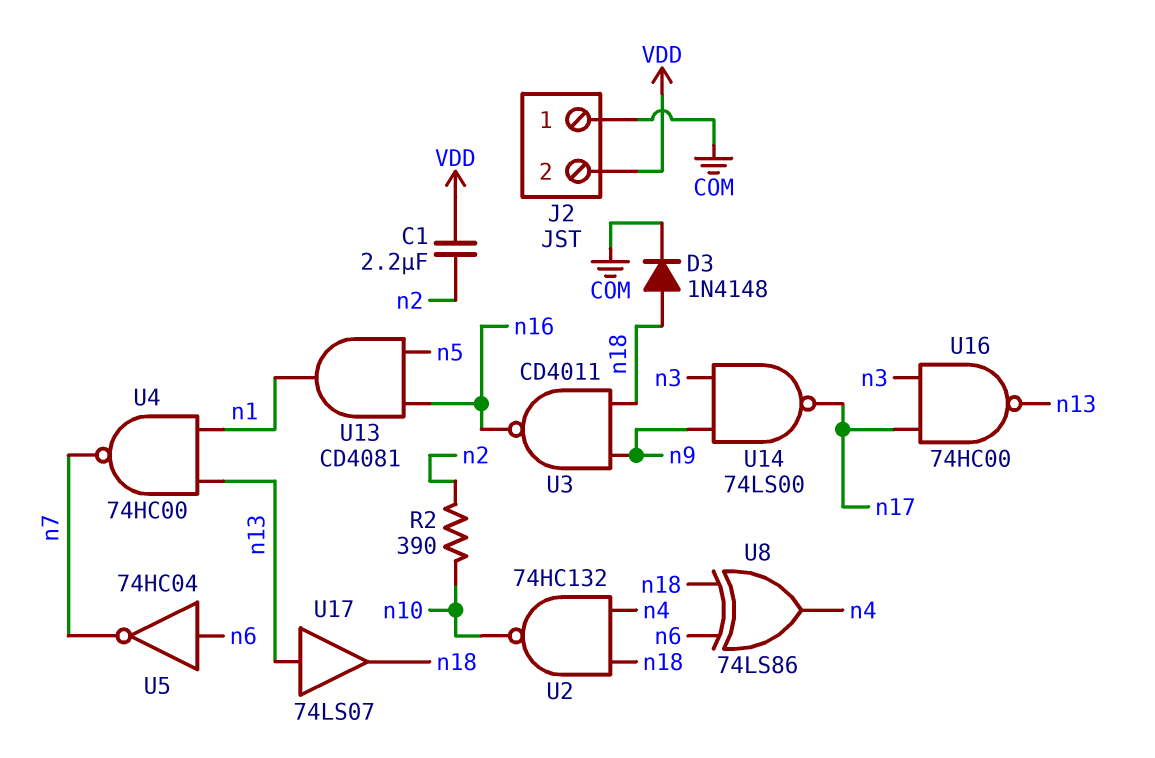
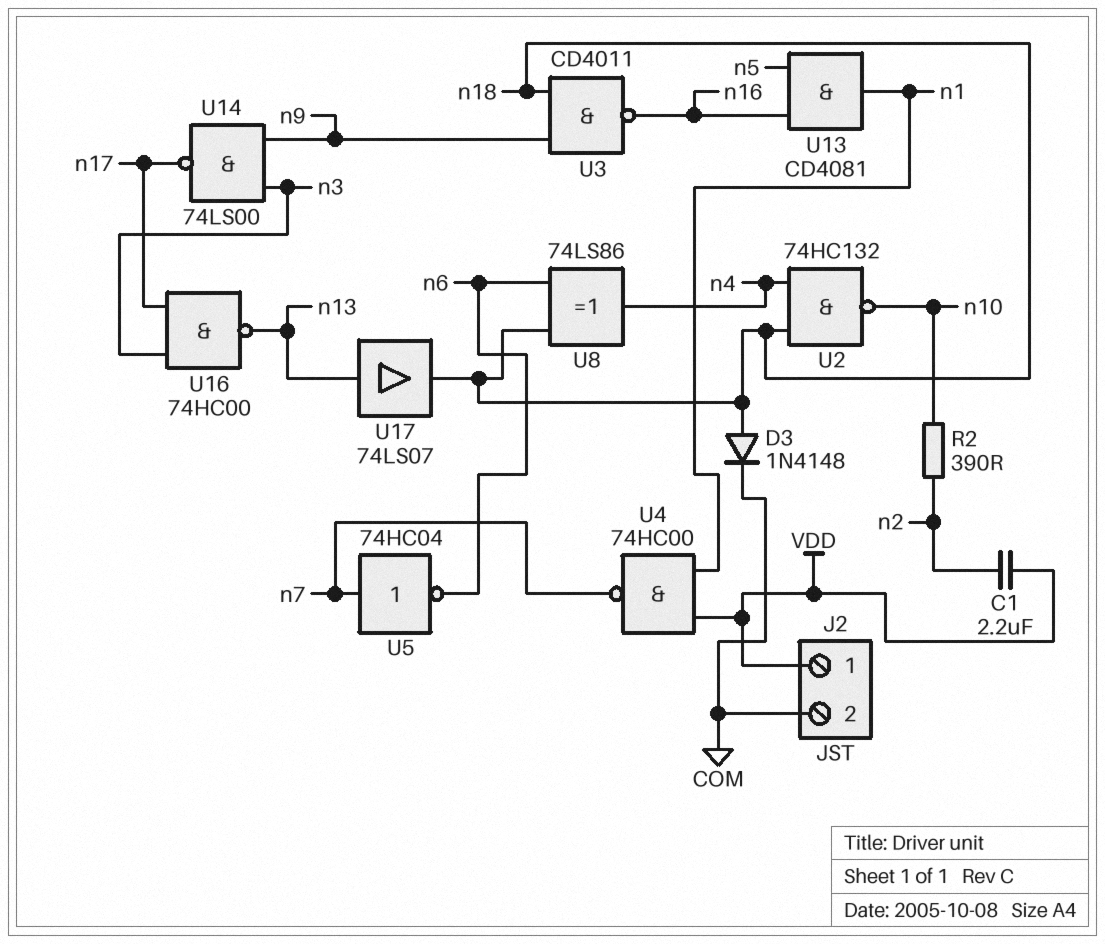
J2 pin 1: COM -> VDD
J2 pin 2: VDD -> COM
U4: NAND 74HC00 (in n1, in n13, out n7) -> NAND 74HC00 (in VDD, in n1, out n7)
U5: NOT 74HC04 (in n6, out n7) -> NOT 74HC04 (in n7, out n6)

